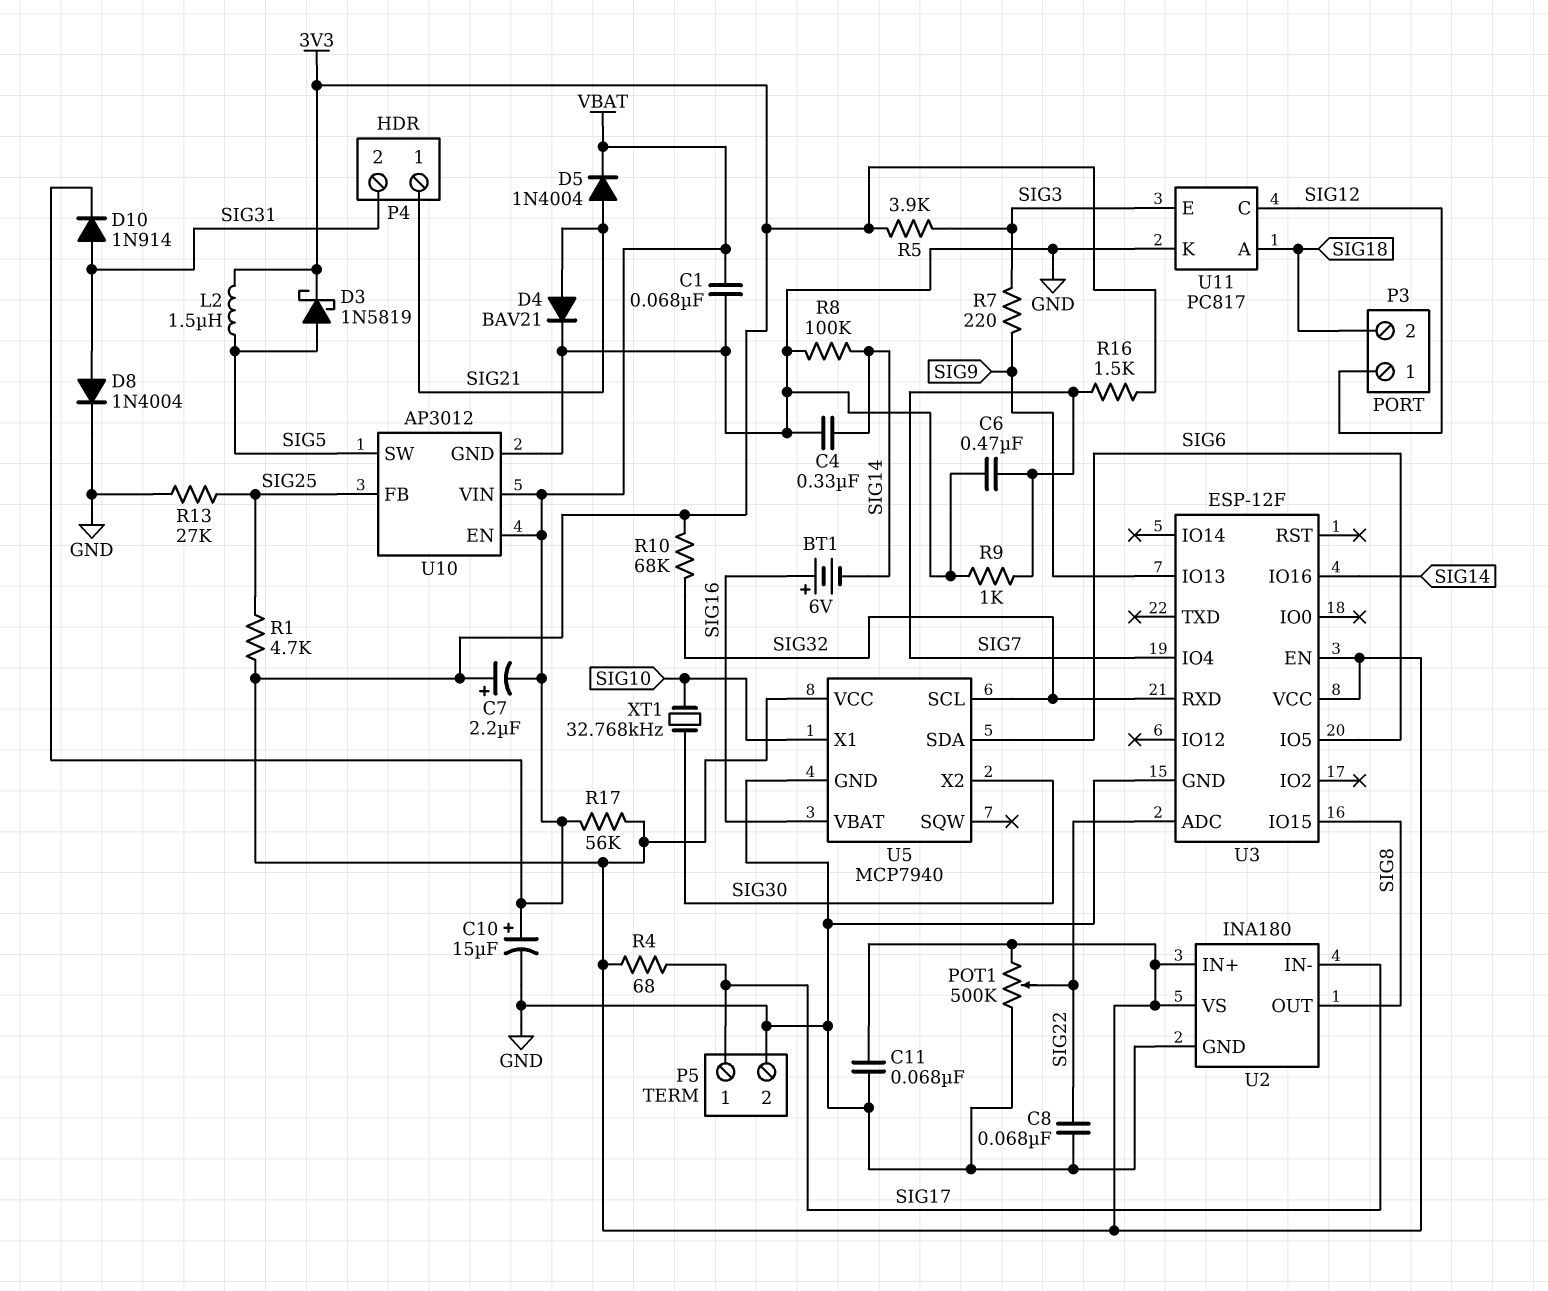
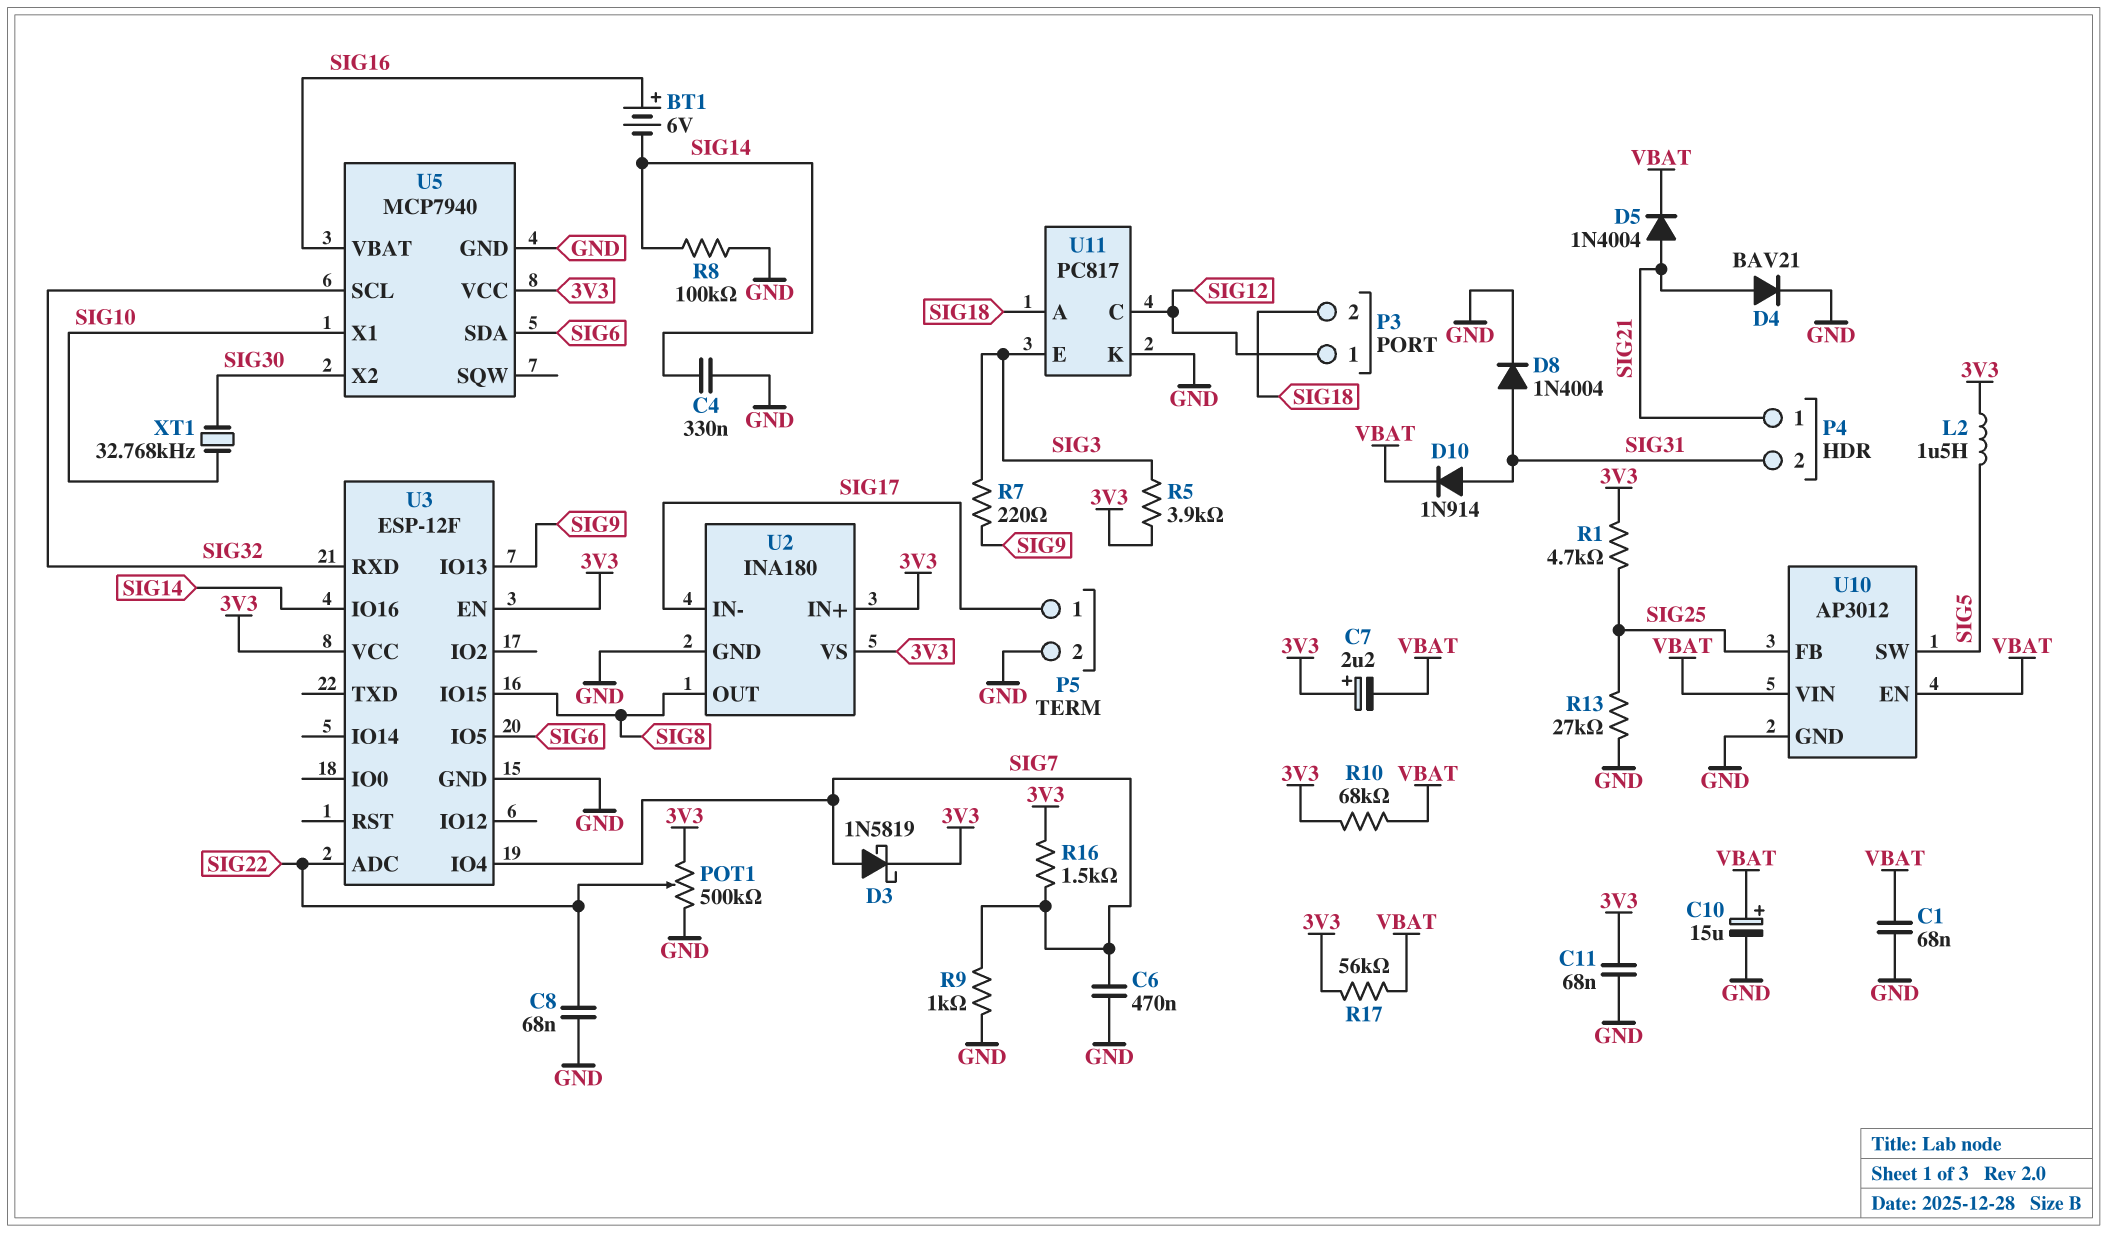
D3: schottky 1N5819 (A SIG5, K 3V3) -> schottky 1N5819 (A SIG7, K 3V3)
R4: 68 (3V3, SIG17) -> none
R10: 68k (3V3, SIG32) -> 68k (3V3, VBAT)

